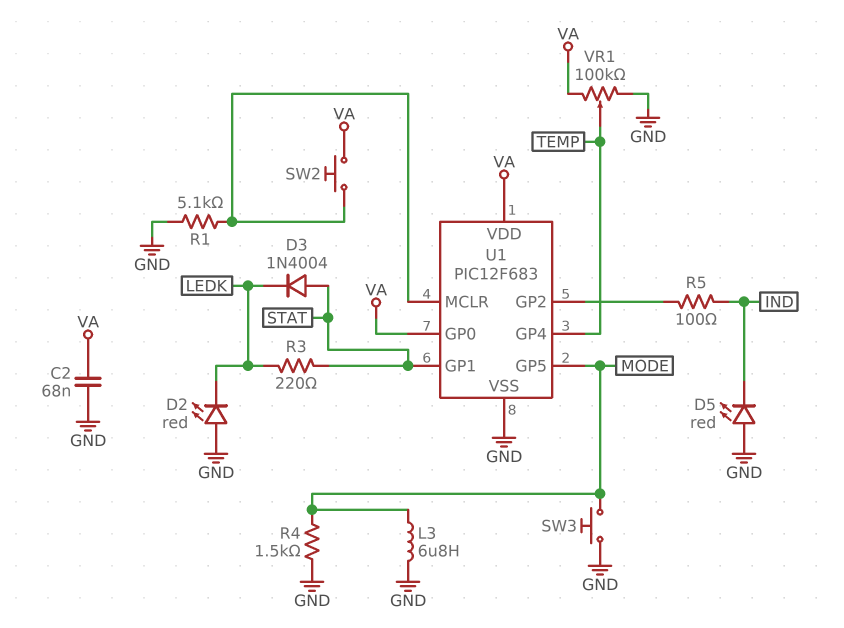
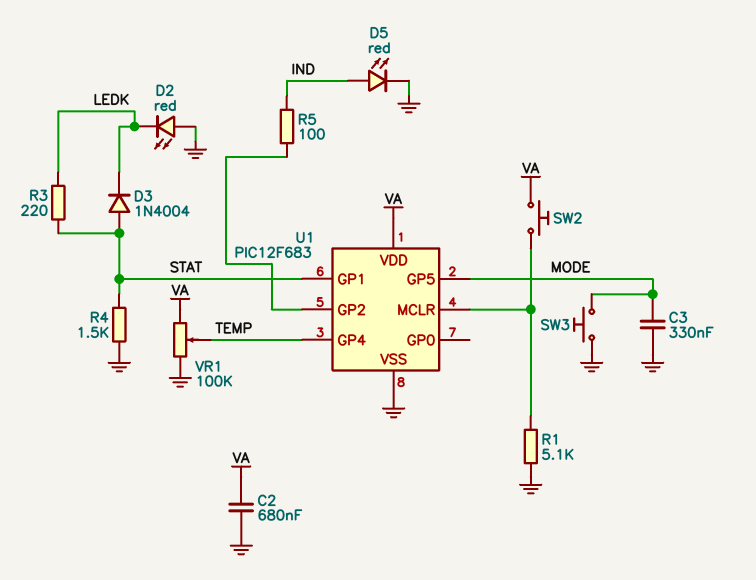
C2: 68nF (GND, VA) -> 680nF (GND, VA)
C3: none -> 330nF (GND, MODE)
D5: LED red (A GND, K IND) -> LED red (A IND, K GND)
L3: 6.8uH (GND, MODE) -> none
R4: 1.5k (GND, MODE) -> 1.5k (GND, STAT)
U1 pin GP0: VA -> none

